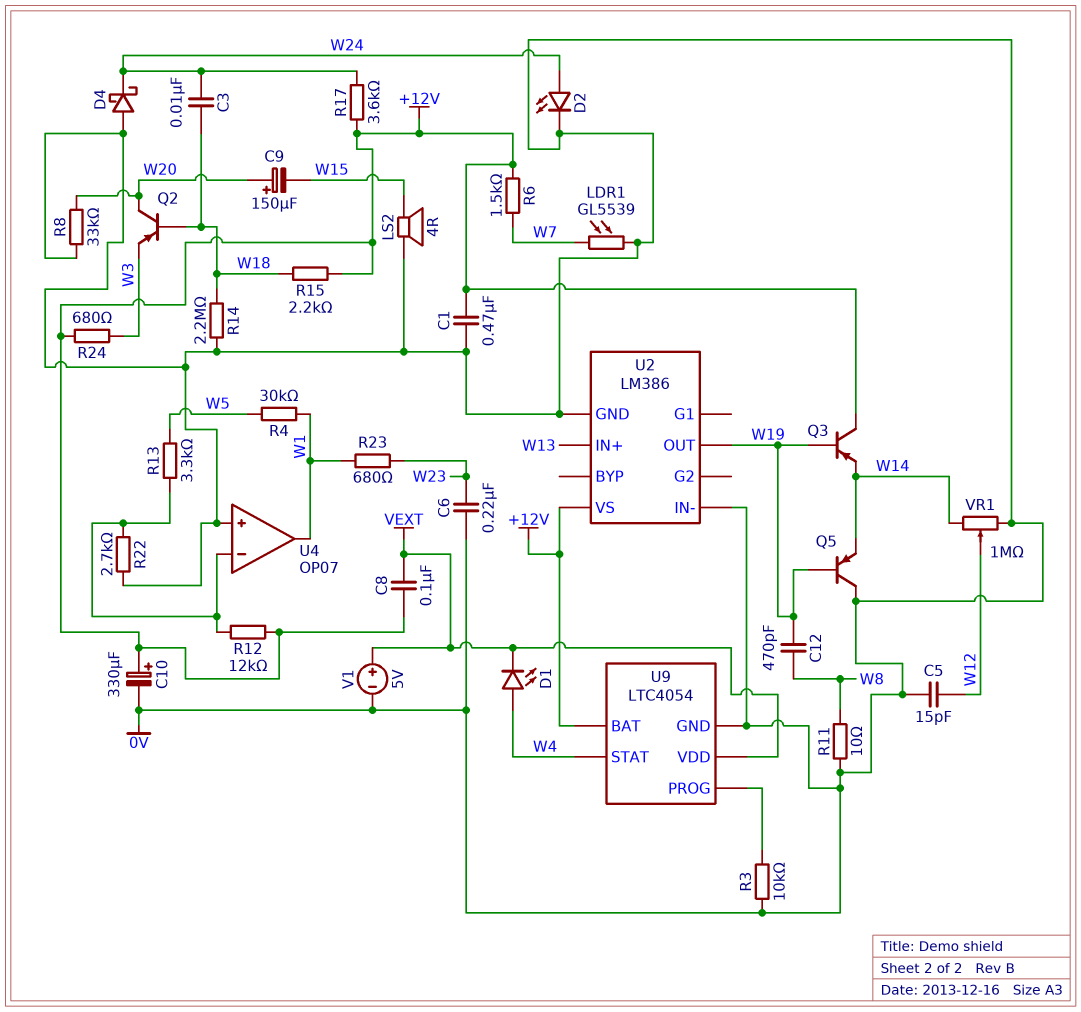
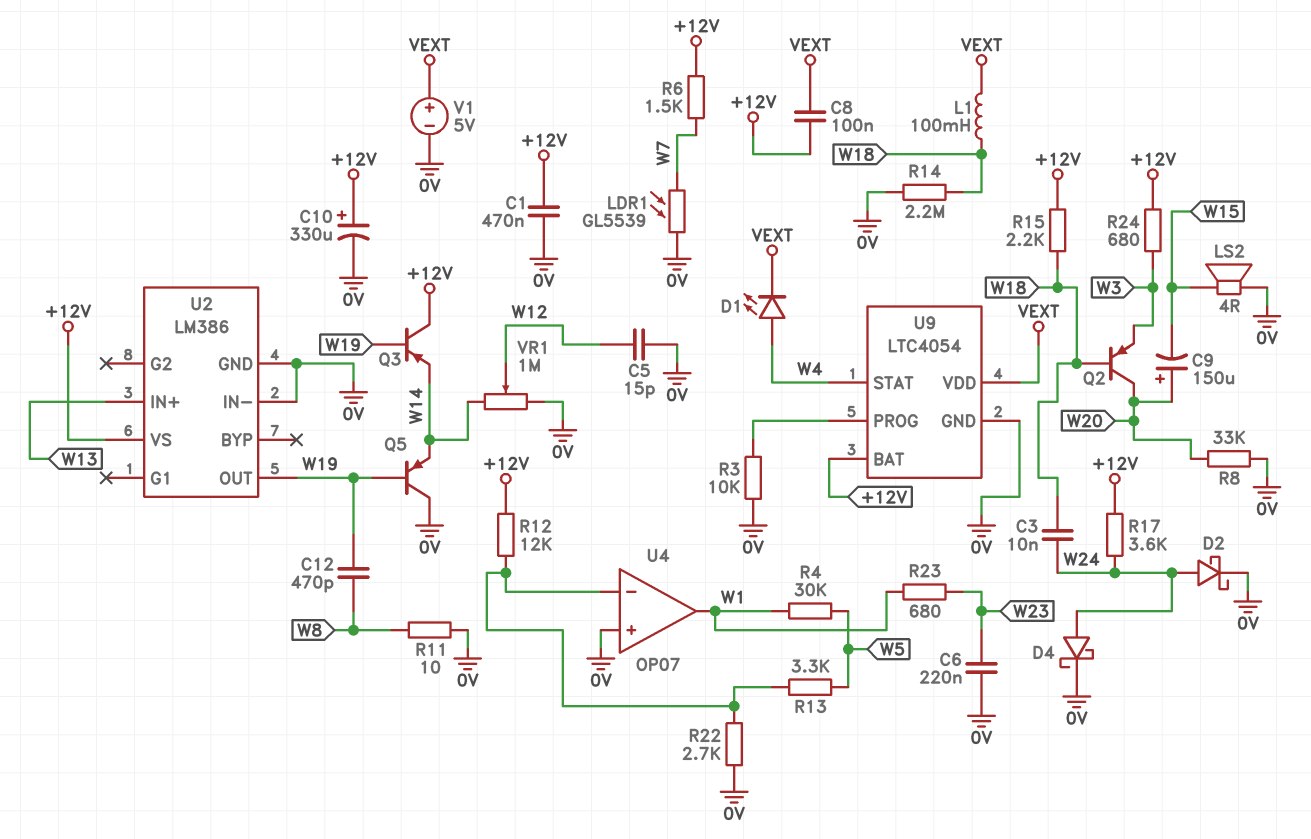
D2: LED (A W24, K 0V) -> schottky (A W24, K 0V)
D4: schottky (A 0V, K W24) -> schottky (A W24, K 0V)
L1: none -> 100mH (VEXT, W18)

